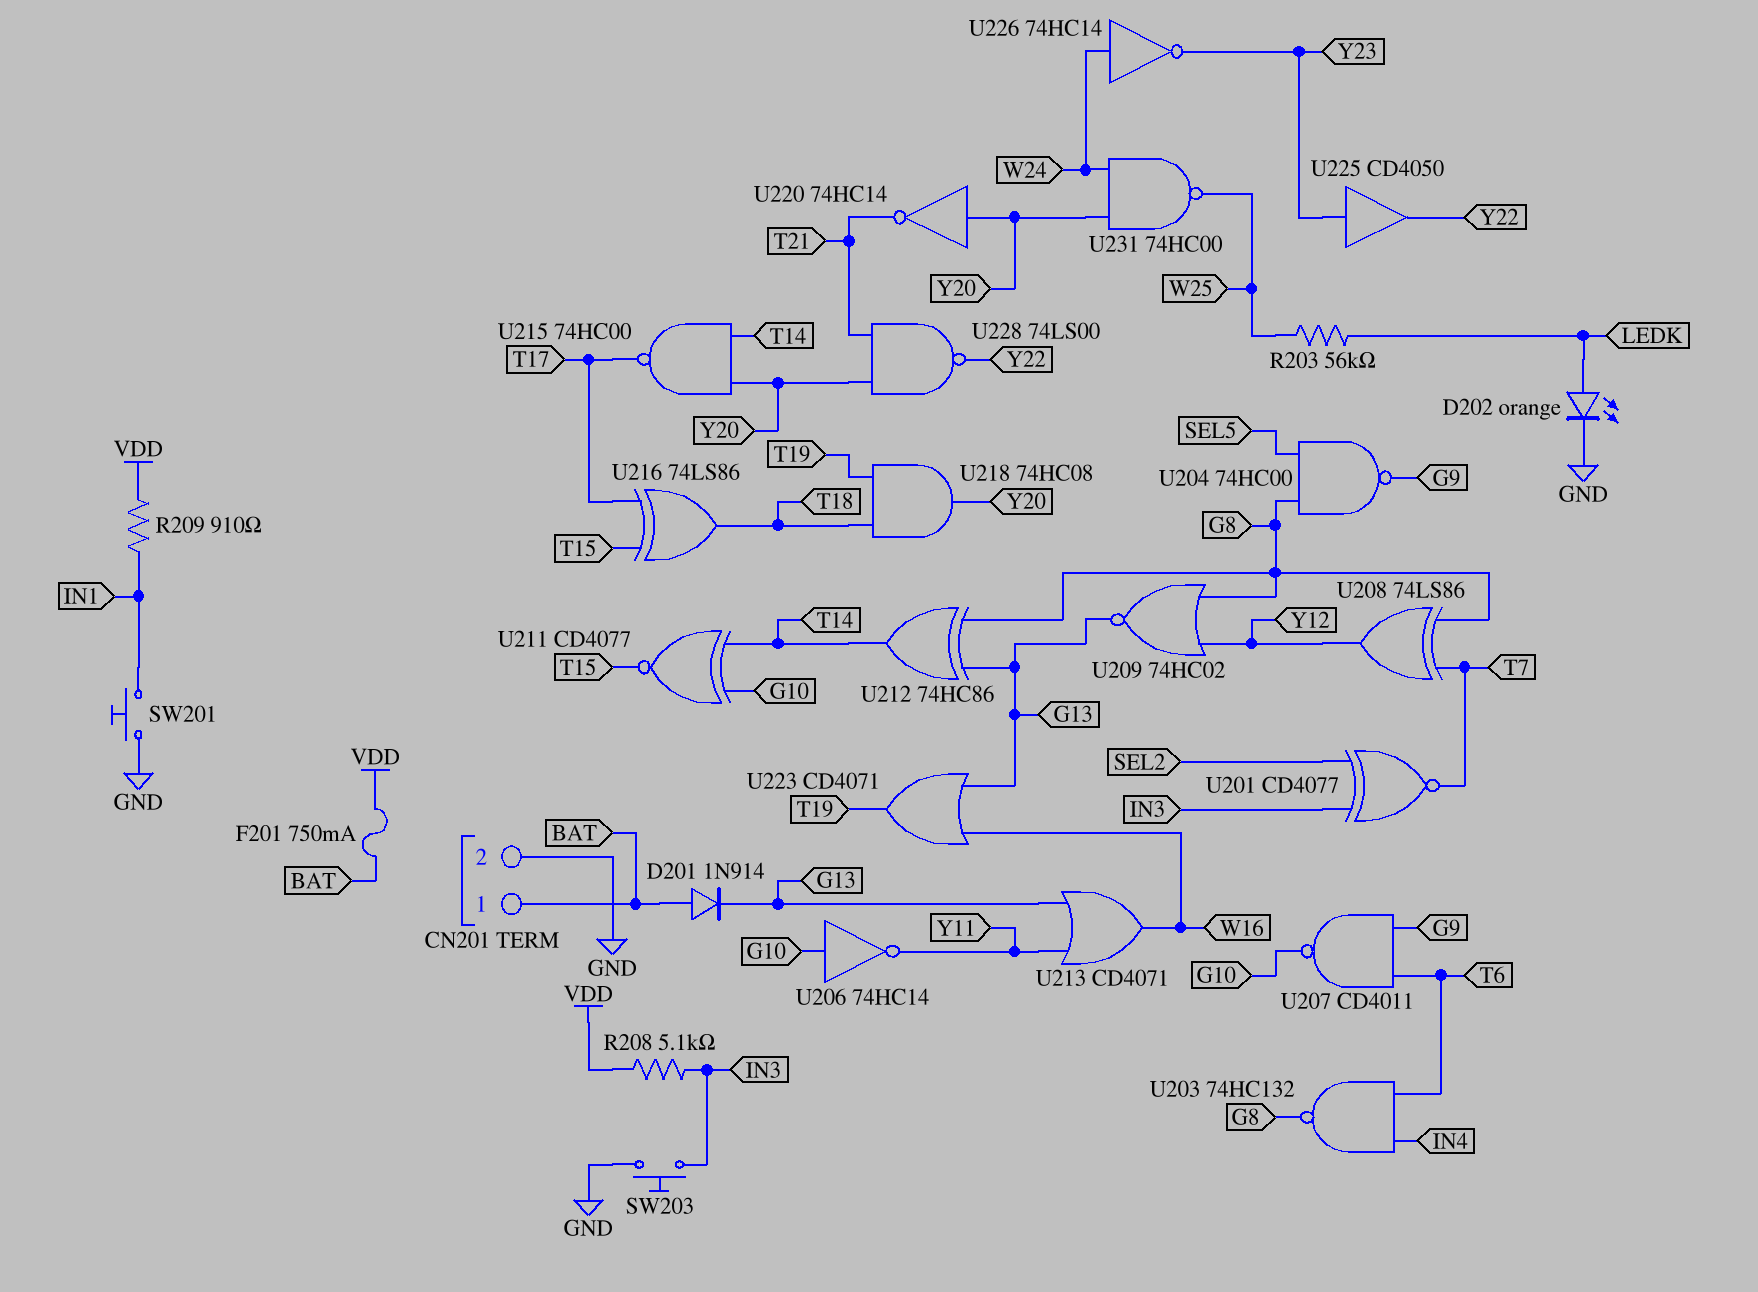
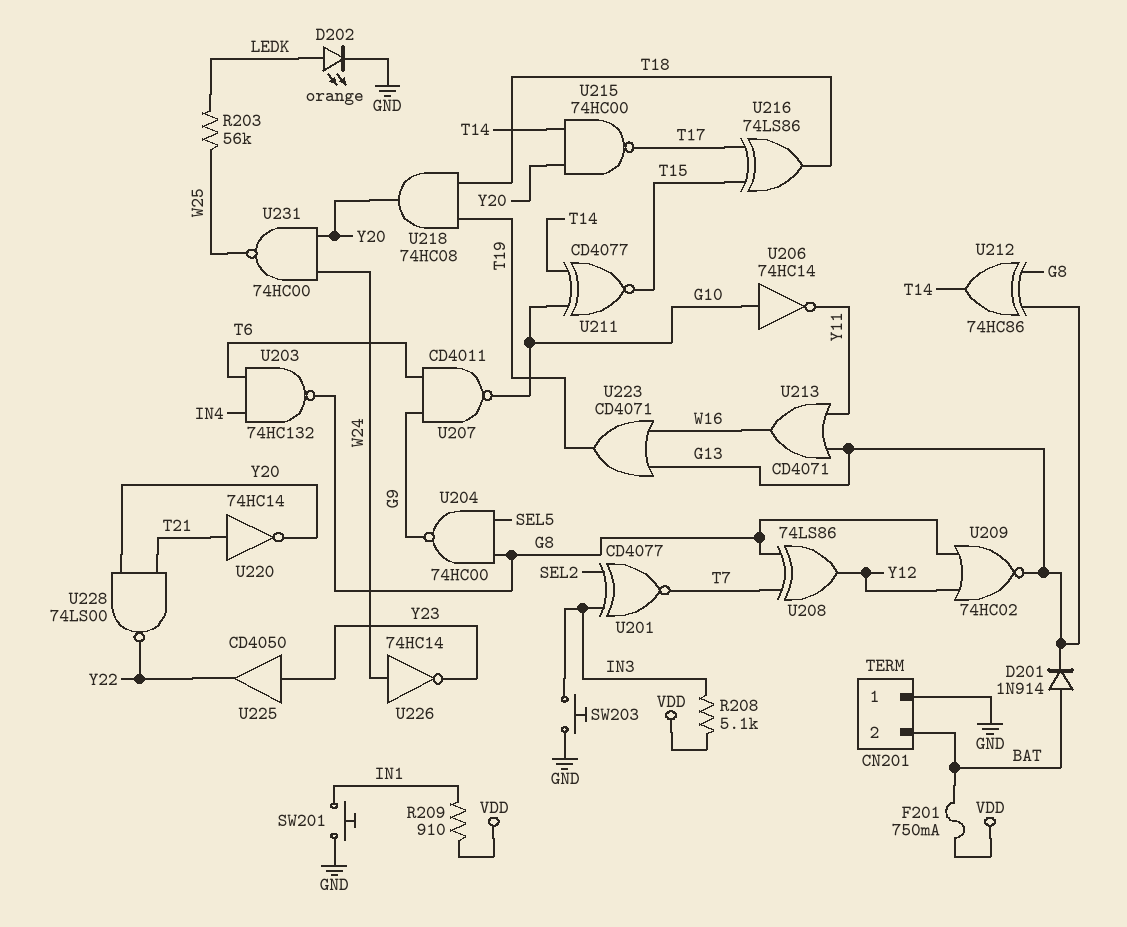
CN201 pin 1: BAT -> GND
CN201 pin 2: GND -> BAT
U220: NOT 74HC14 (in Y20, out T21) -> NOT 74HC14 (in T21, out Y20)

